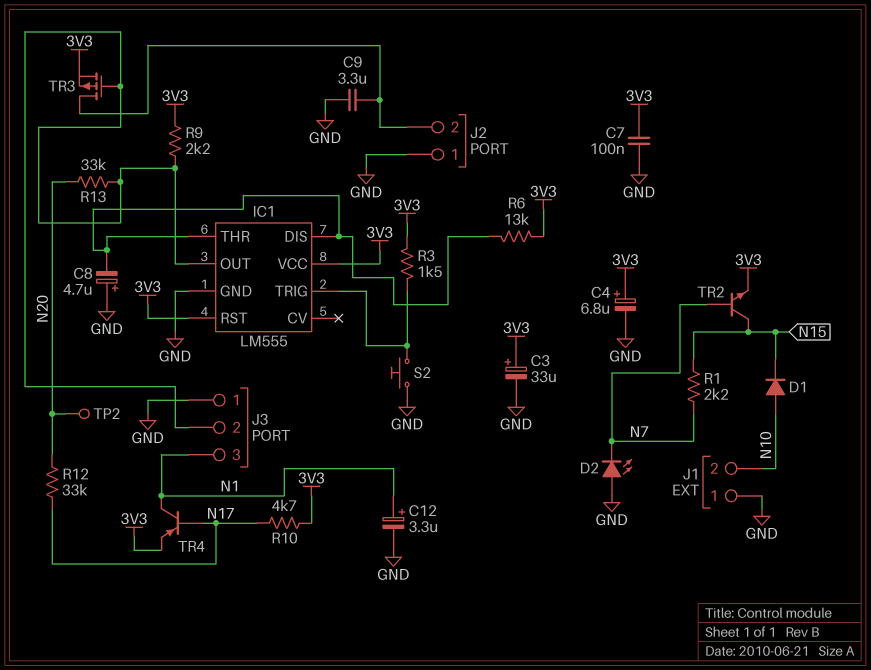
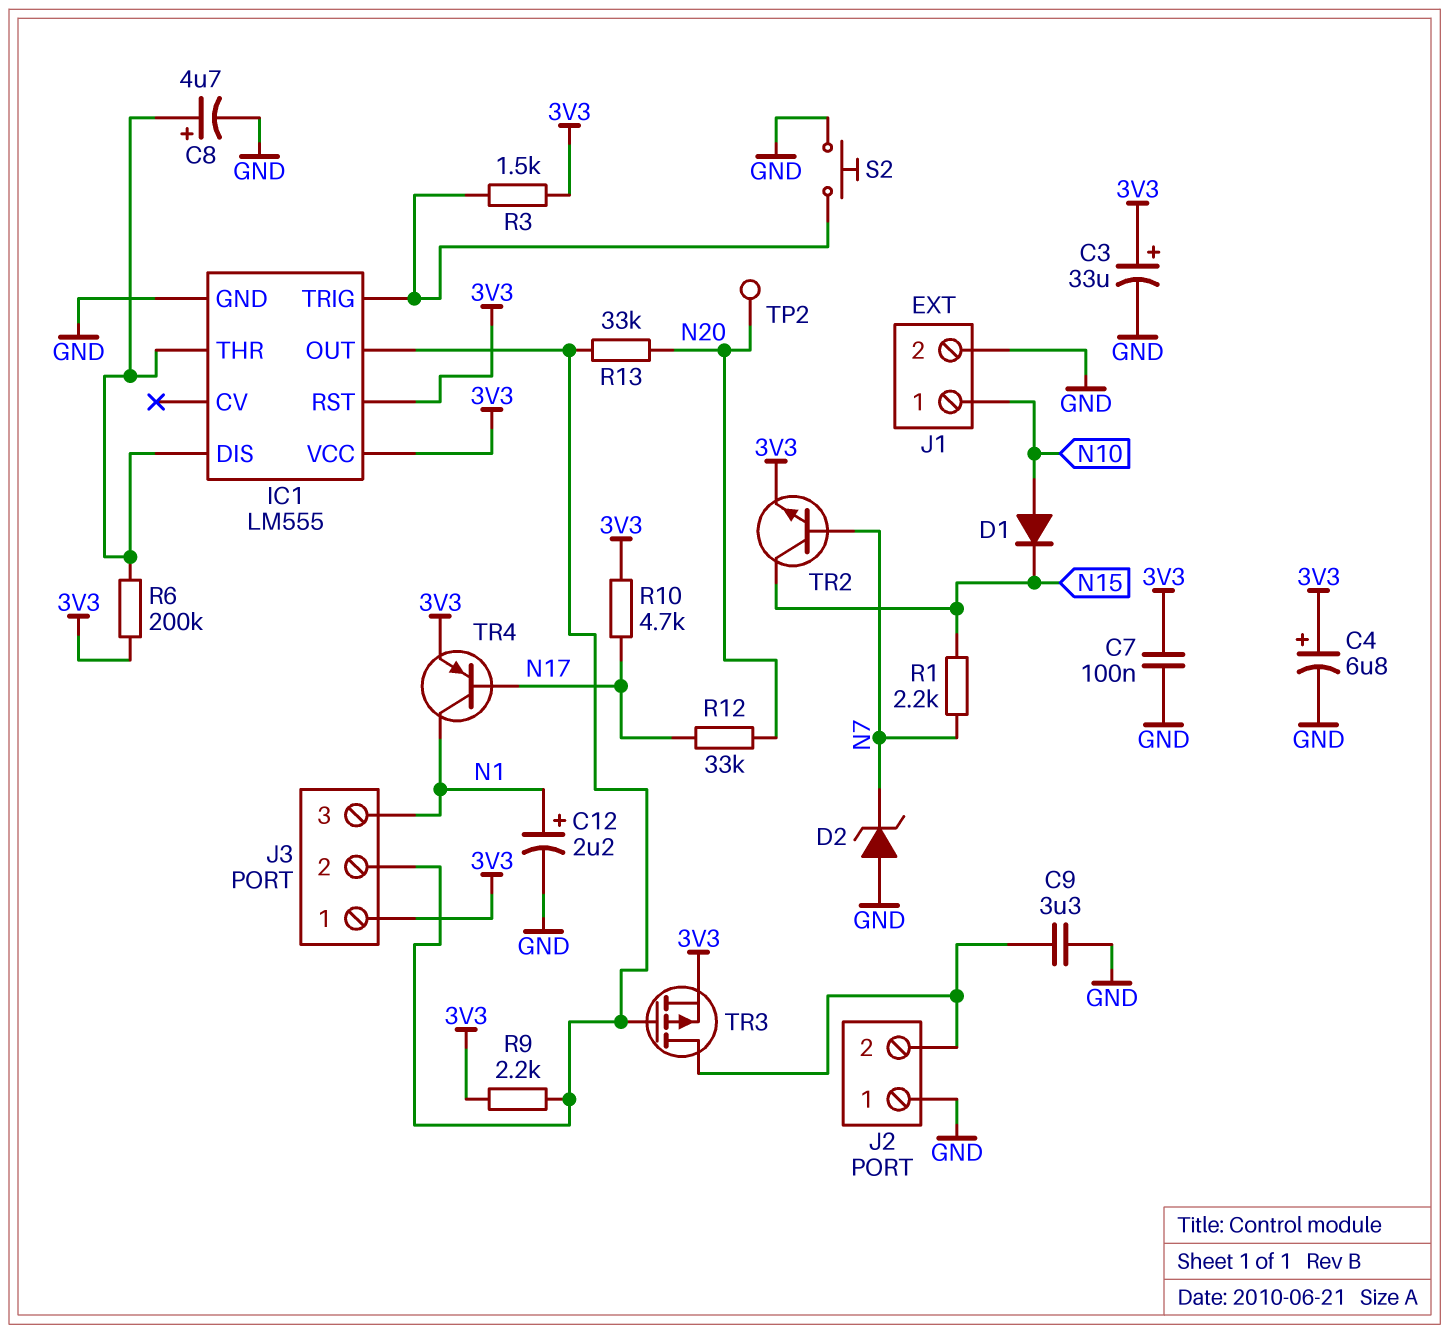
C8: 4.7uF (plus GND, minus IC1/DIS) -> 4.7uF (plus IC1/DIS, minus GND)
C12: 3.3uF (plus N1, minus GND) -> 2.2uF (plus N1, minus GND)
D2: LED (A GND, K N7) -> zener (A GND, K N7)
J1 pin 1: GND -> N10
J1 pin 2: N10 -> GND
J3 pin 1: GND -> 3V3
R6: 13k (3V3, IC1/DIS) -> 200k (3V3, IC1/DIS)

